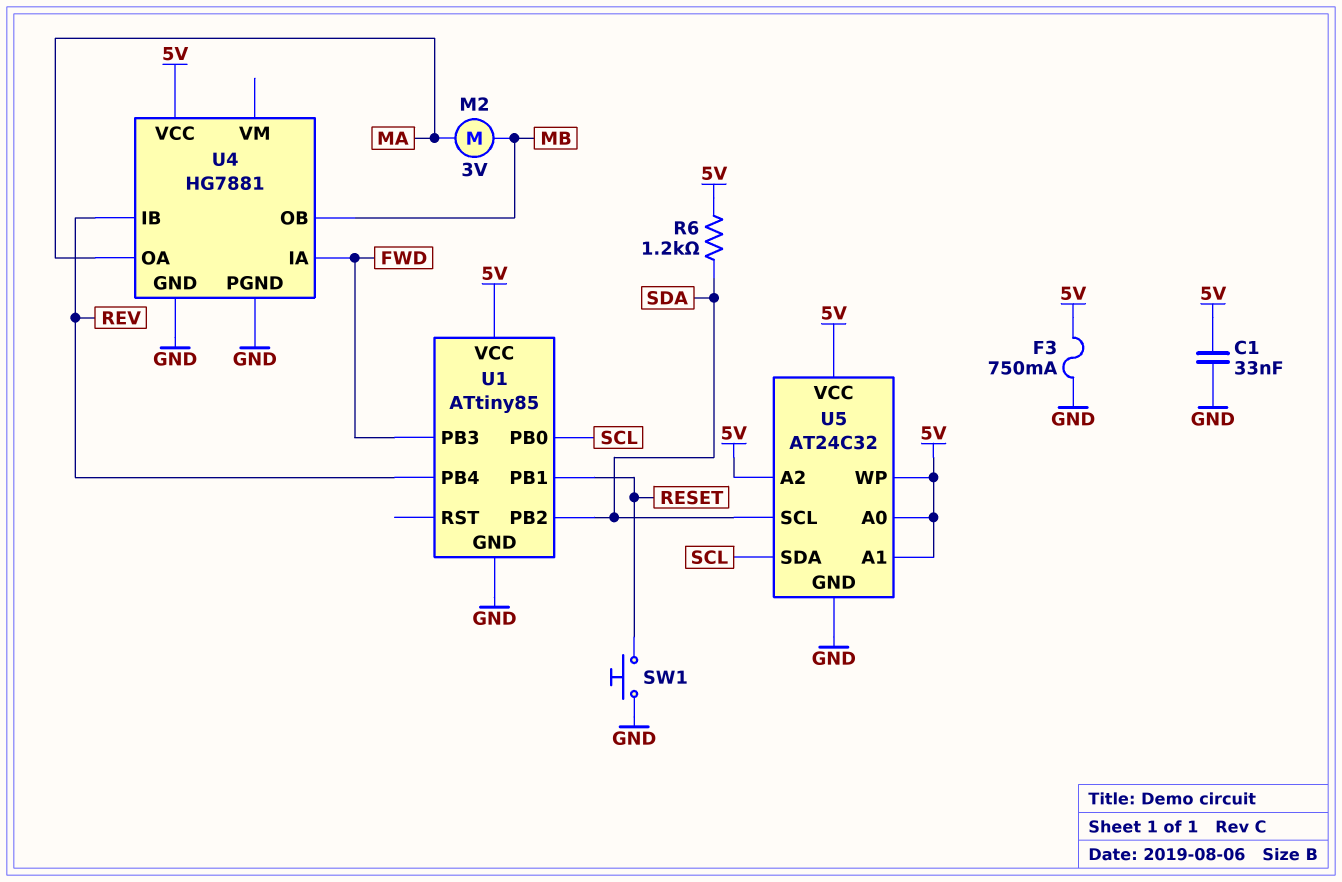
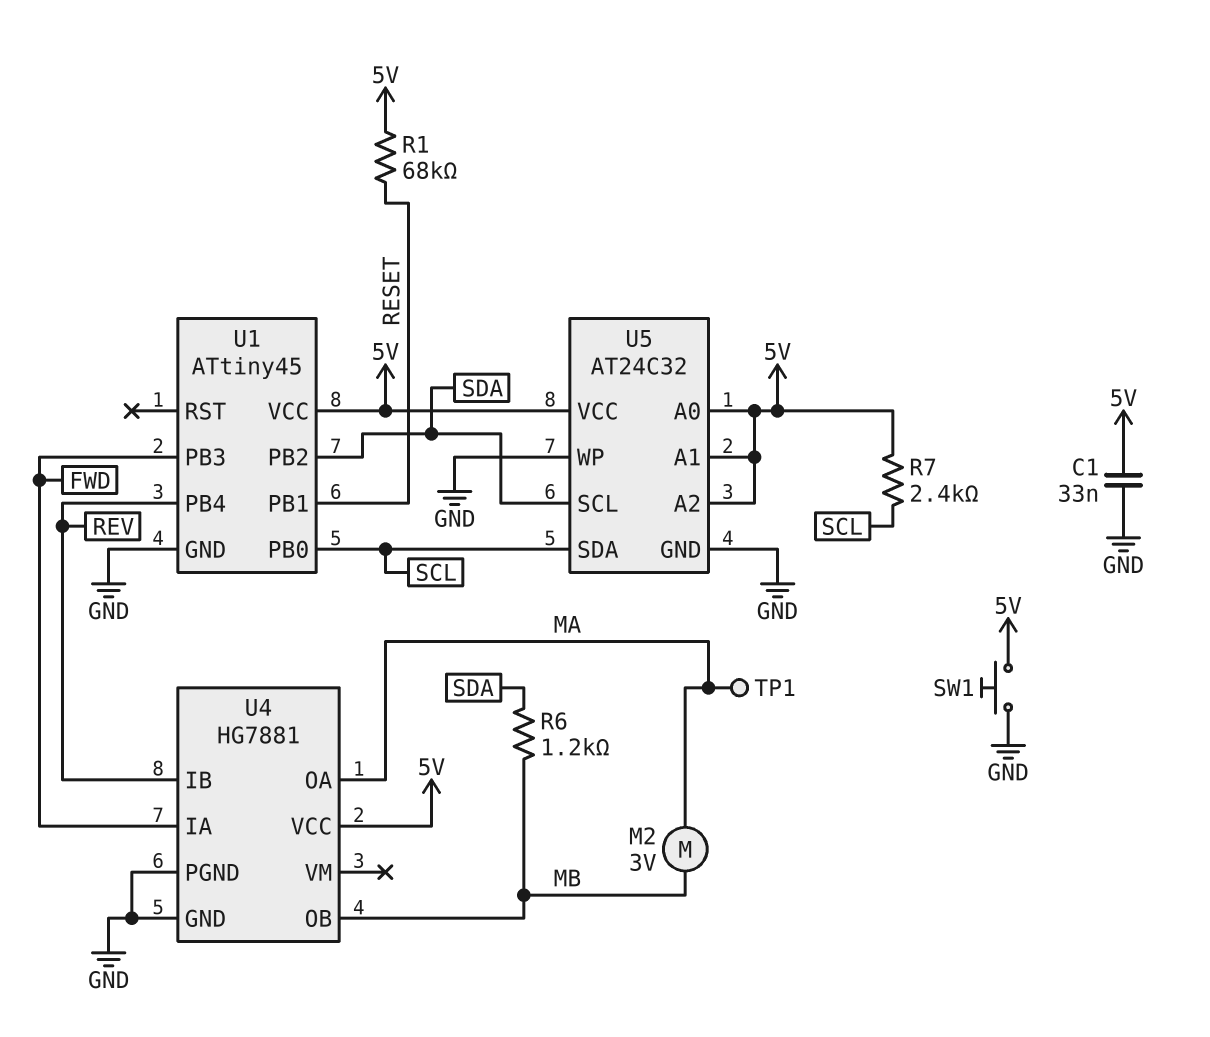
F3: 750mA (5V, GND) -> none
R1: none -> 68k (5V, RESET)
R6: 1.2k (5V, SDA) -> 1.2k (MB, SDA)
R7: none -> 2.4k (5V, SCL)
SW1: button (GND, RESET) -> button (5V, GND)
TP1: none -> test point (MA)
U1: ATtiny85 -> ATtiny45
U5 pin WP: 5V -> GND

